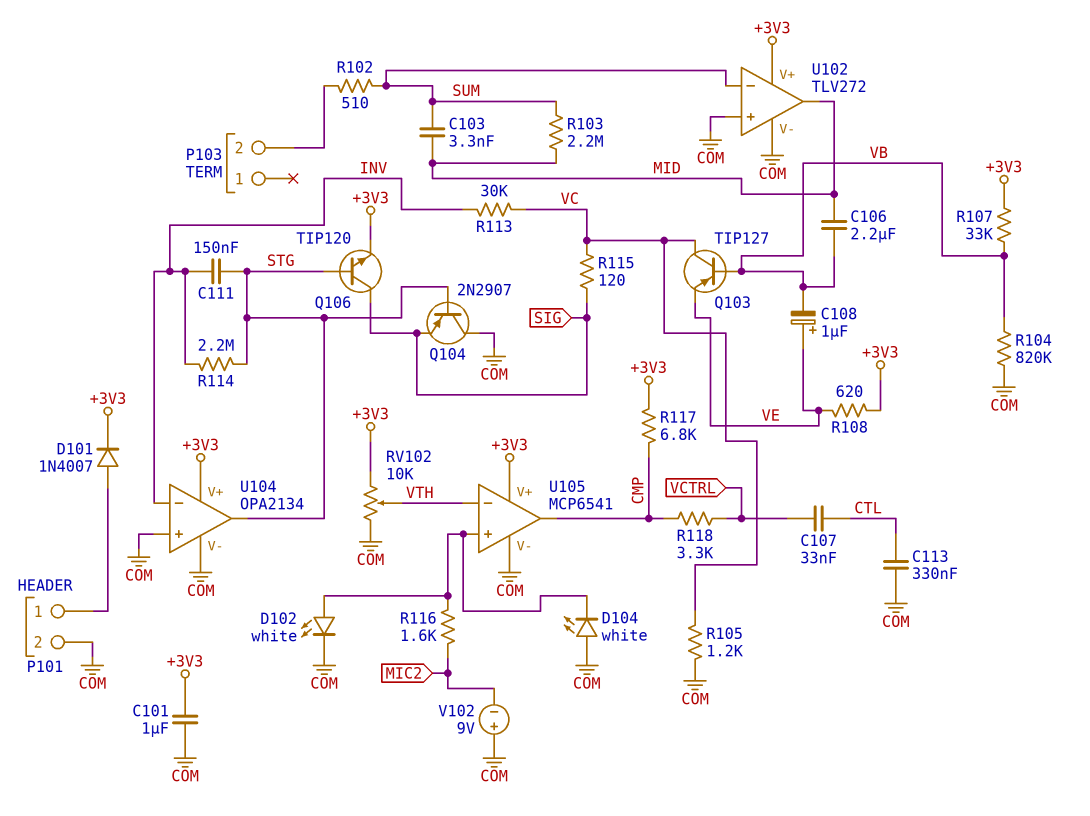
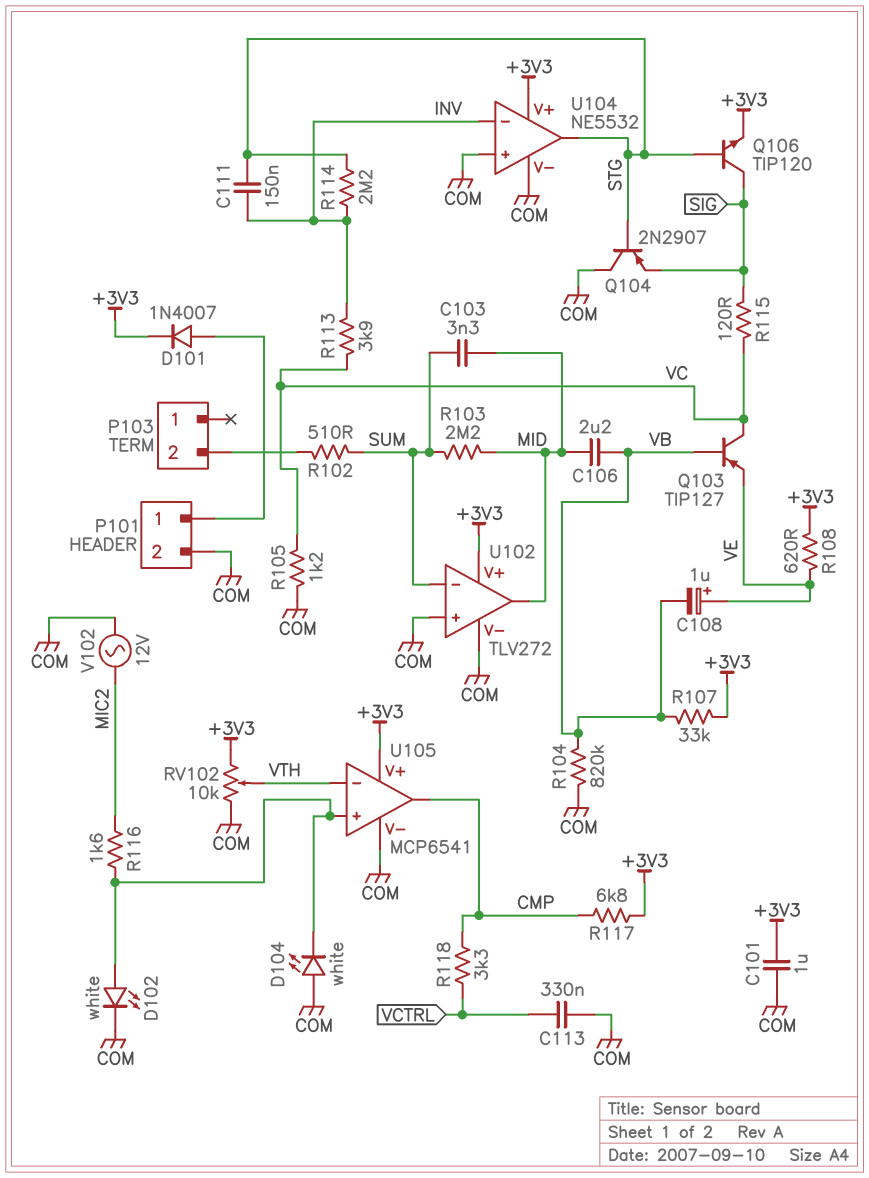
C107: 33nF (CTL, VCTRL) -> none
C113: 330nF (COM, CTL) -> 330nF (COM, VCTRL)
R113: 30k (INV, VC) -> 3.9k (INV, VC)
U104: OPA2134 -> NE5532
V102: 9V (plus COM, minus MIC2) -> AC 12V (COM, MIC2)

